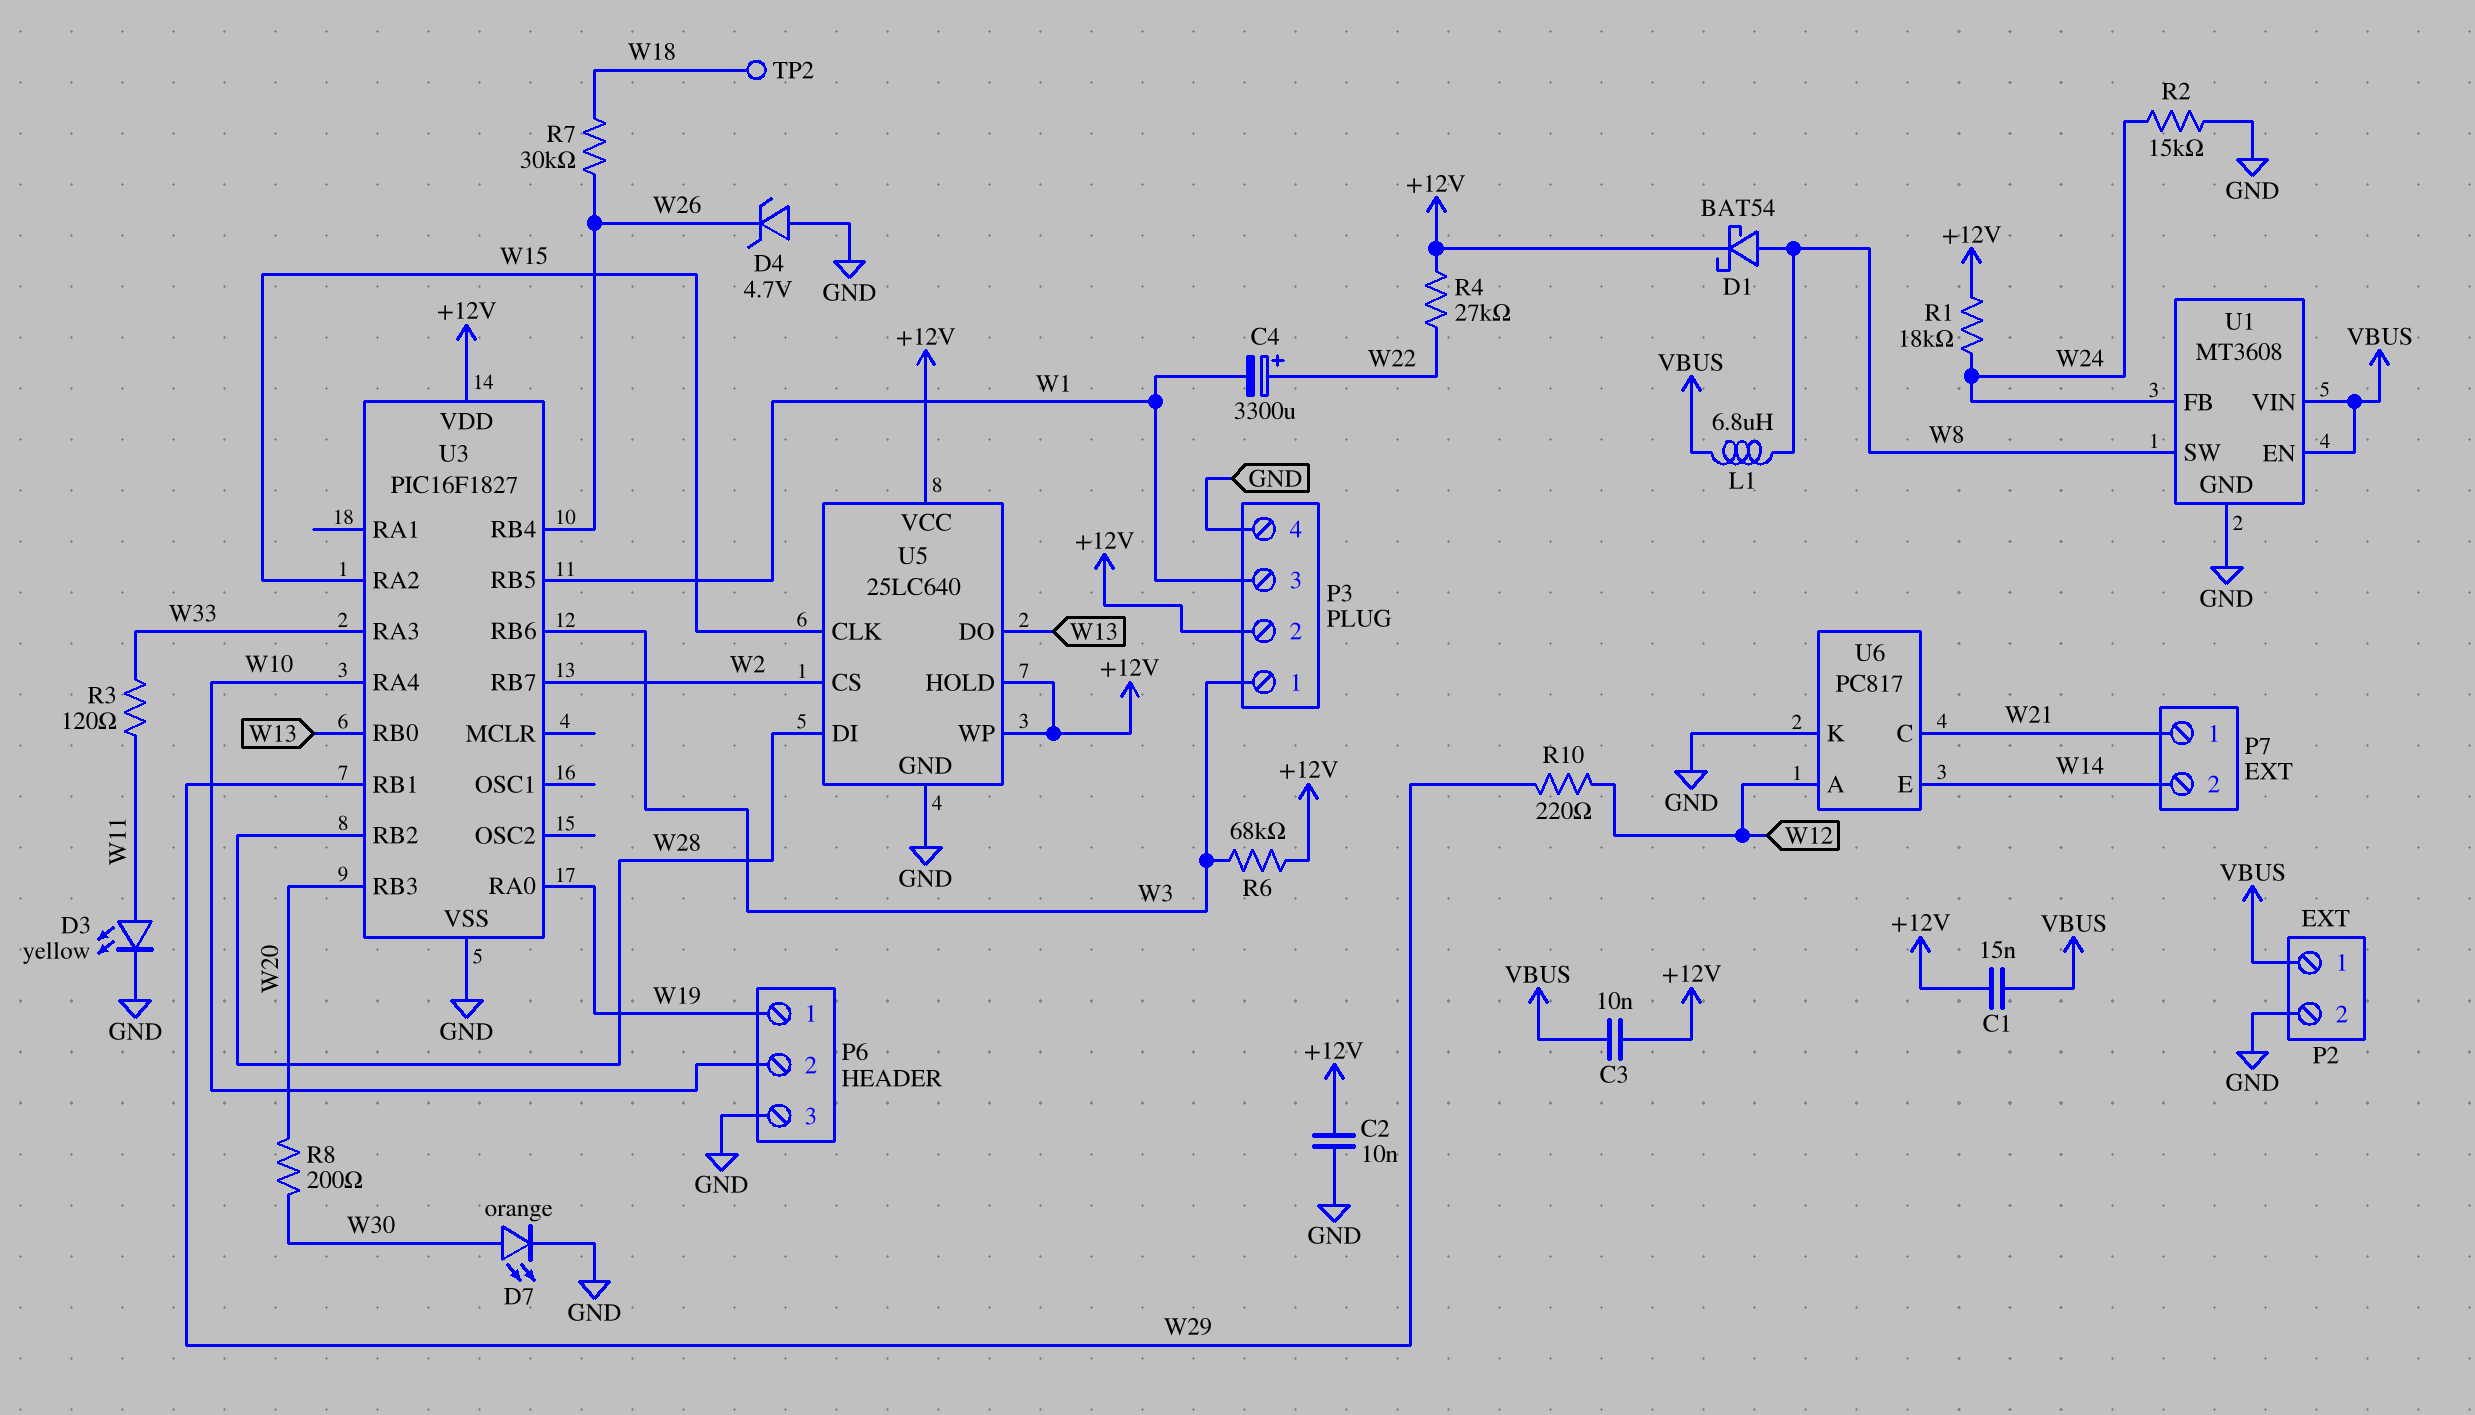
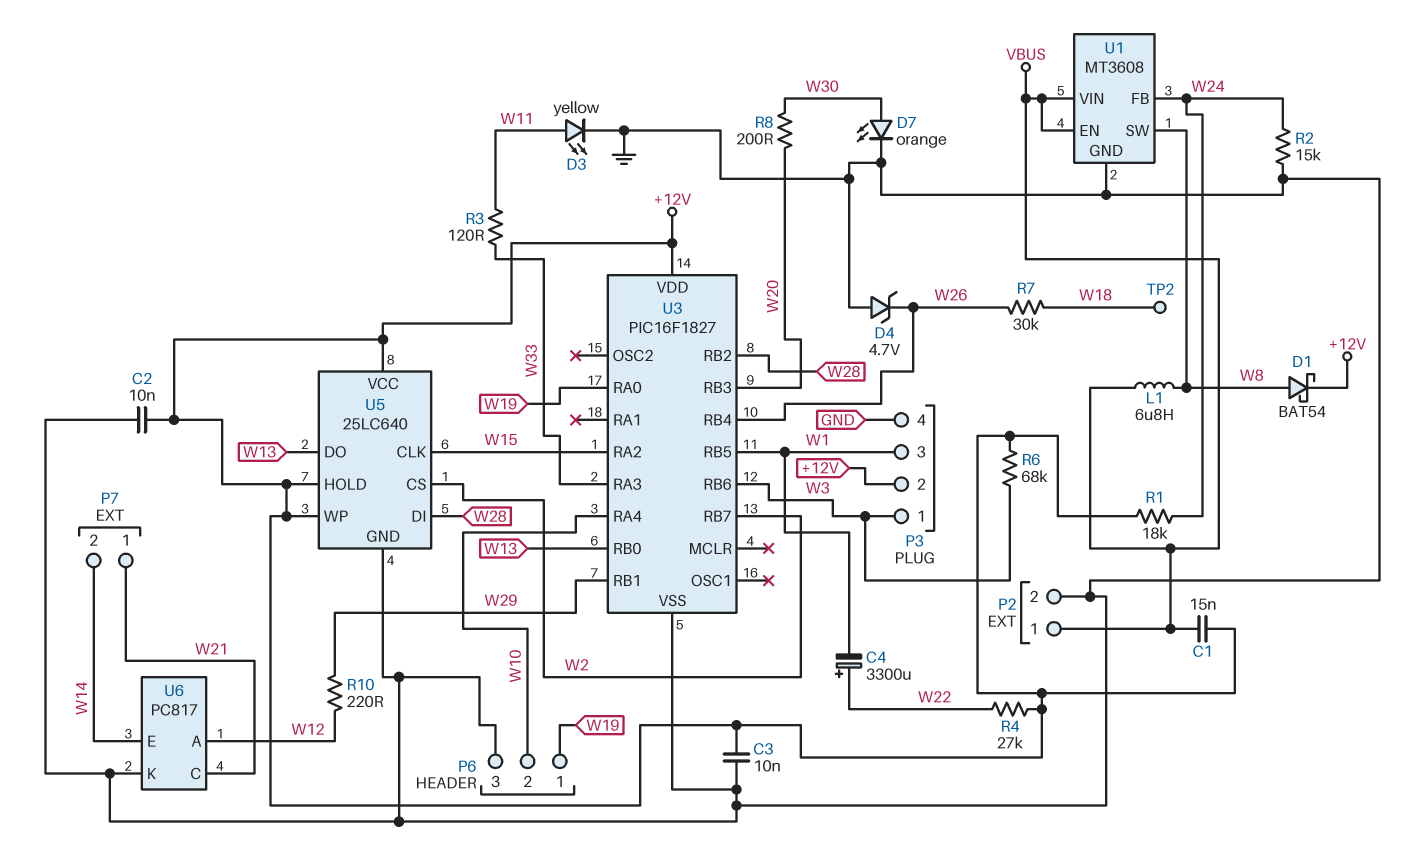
C3: 10nF (+12V, VBUS) -> 10nF (+12V, GND)

